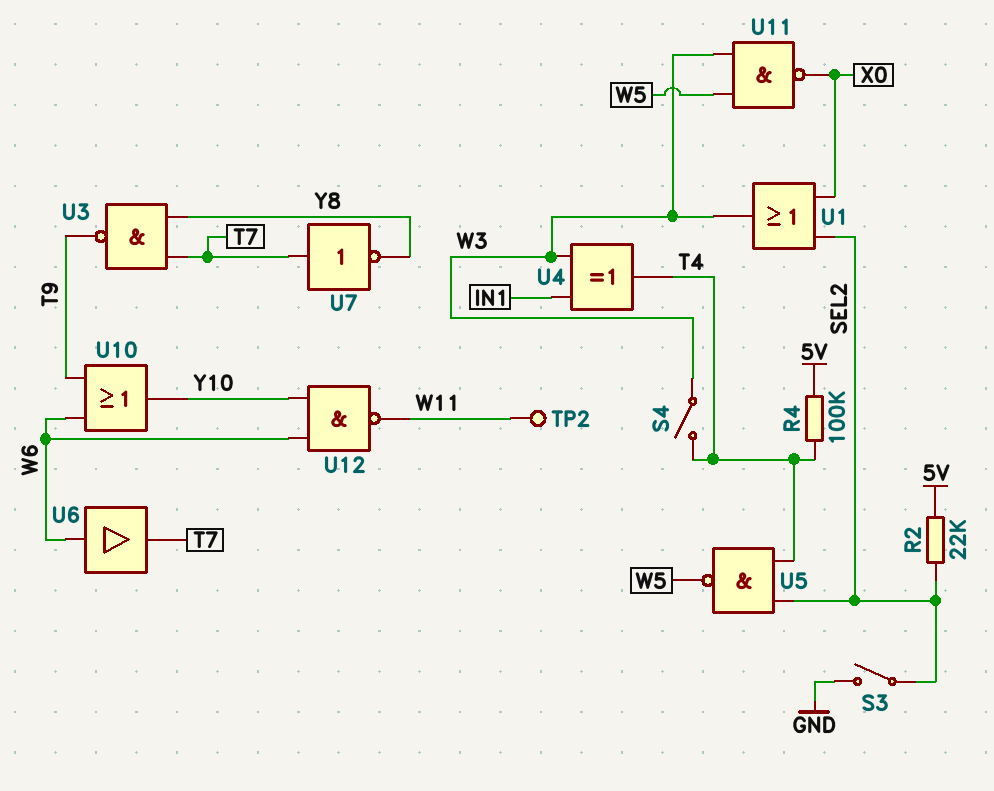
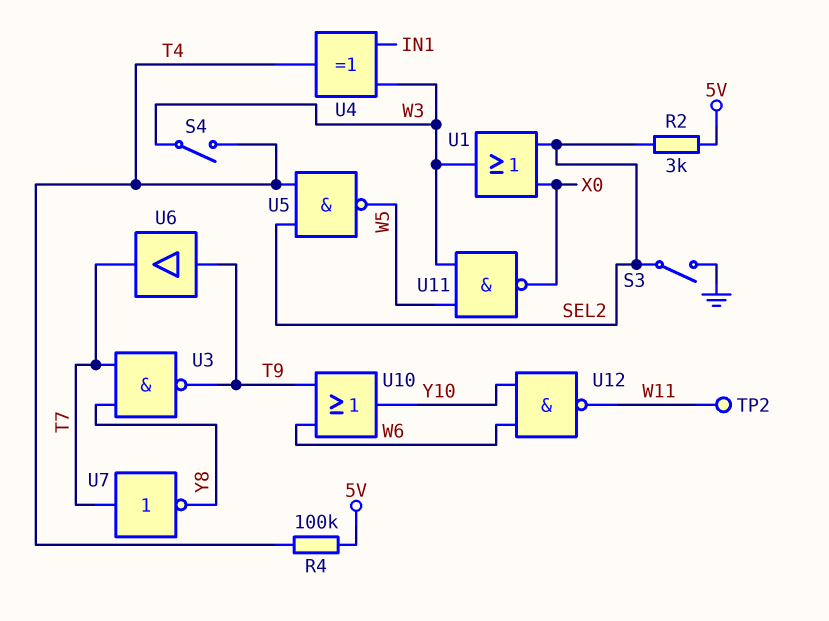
R2: 22k (5V, SEL2) -> 3k (5V, SEL2)
U6: buffer (in W6, out T7) -> buffer (in T9, out T7)

